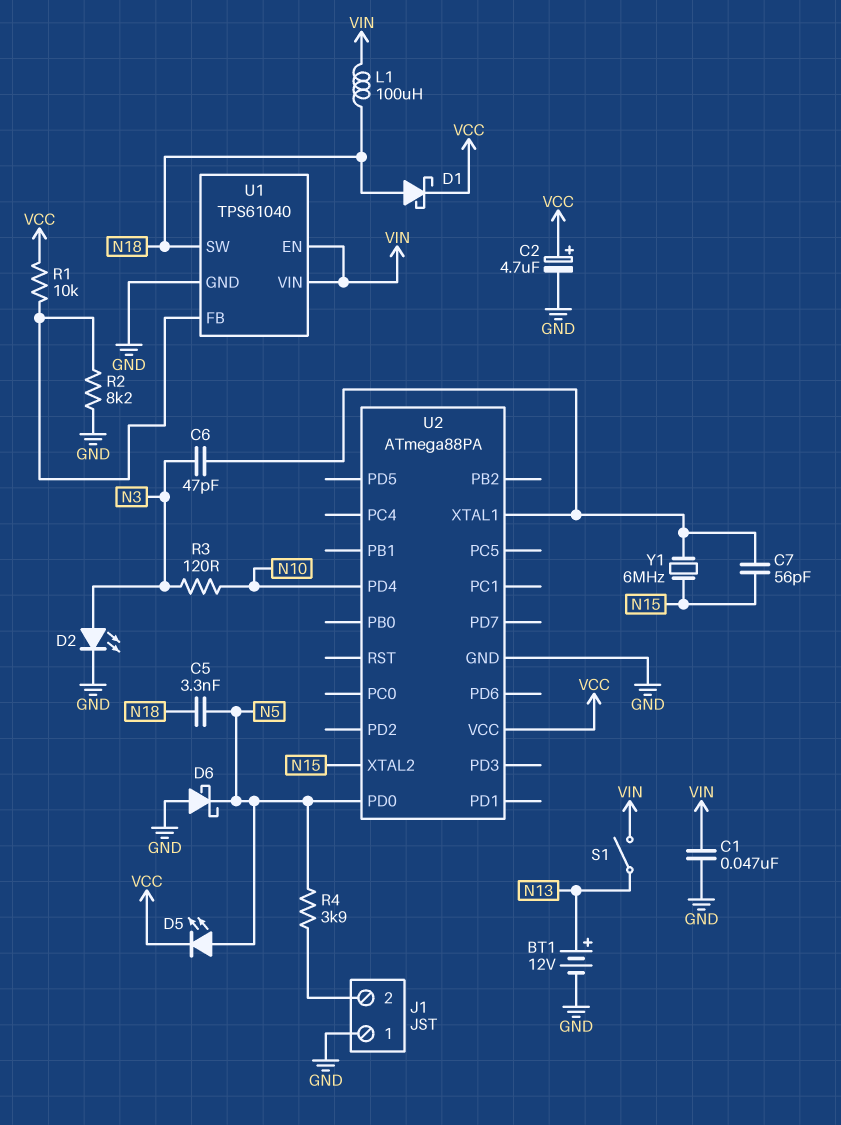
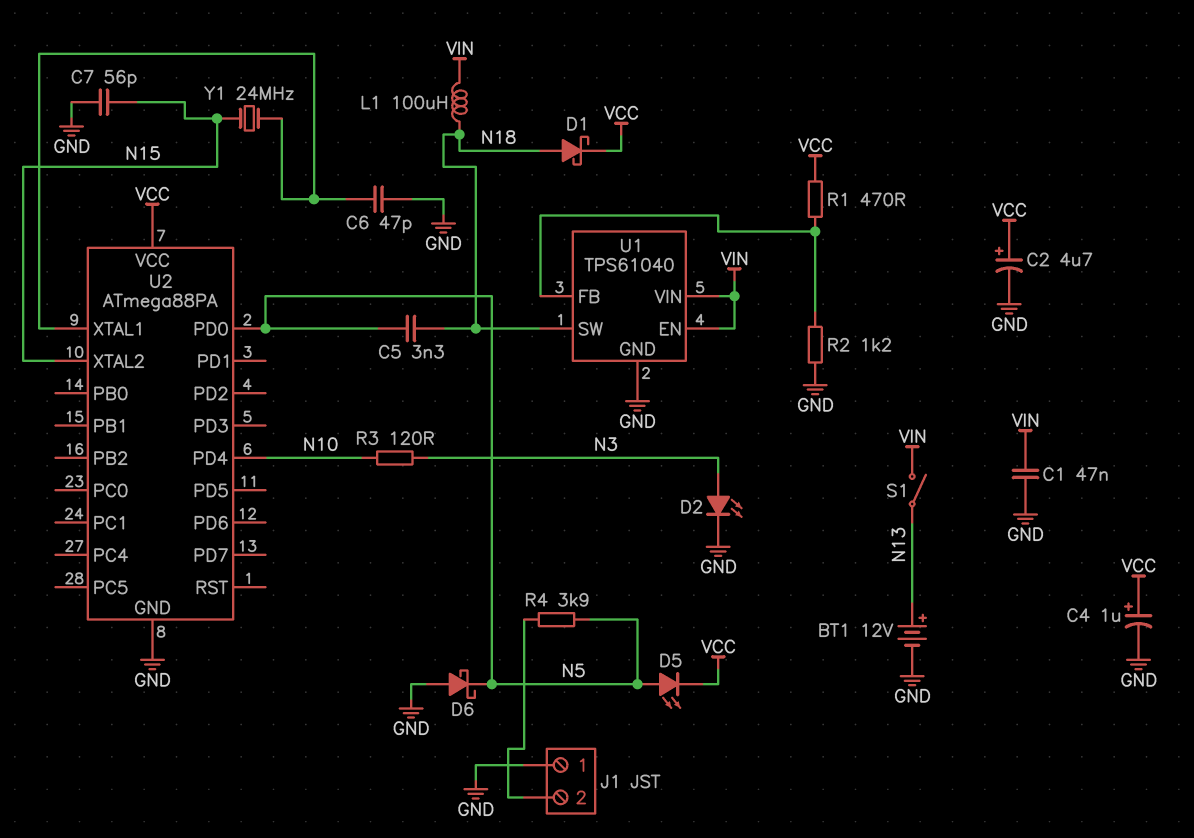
C4: none -> 1uF (plus VCC, minus GND)
C6: 47pF (N3, U2/XTAL1) -> 47pF (GND, U2/XTAL1)
C7: 56pF (N15, U2/XTAL1) -> 56pF (GND, N15)
R1: 10k (U1/FB, VCC) -> 470 (U1/FB, VCC)
R2: 8.2k (GND, U1/FB) -> 1.2k (GND, U1/FB)
Y1: 6MHz (N15, U2/XTAL1) -> 24MHz (N15, U2/XTAL1)

